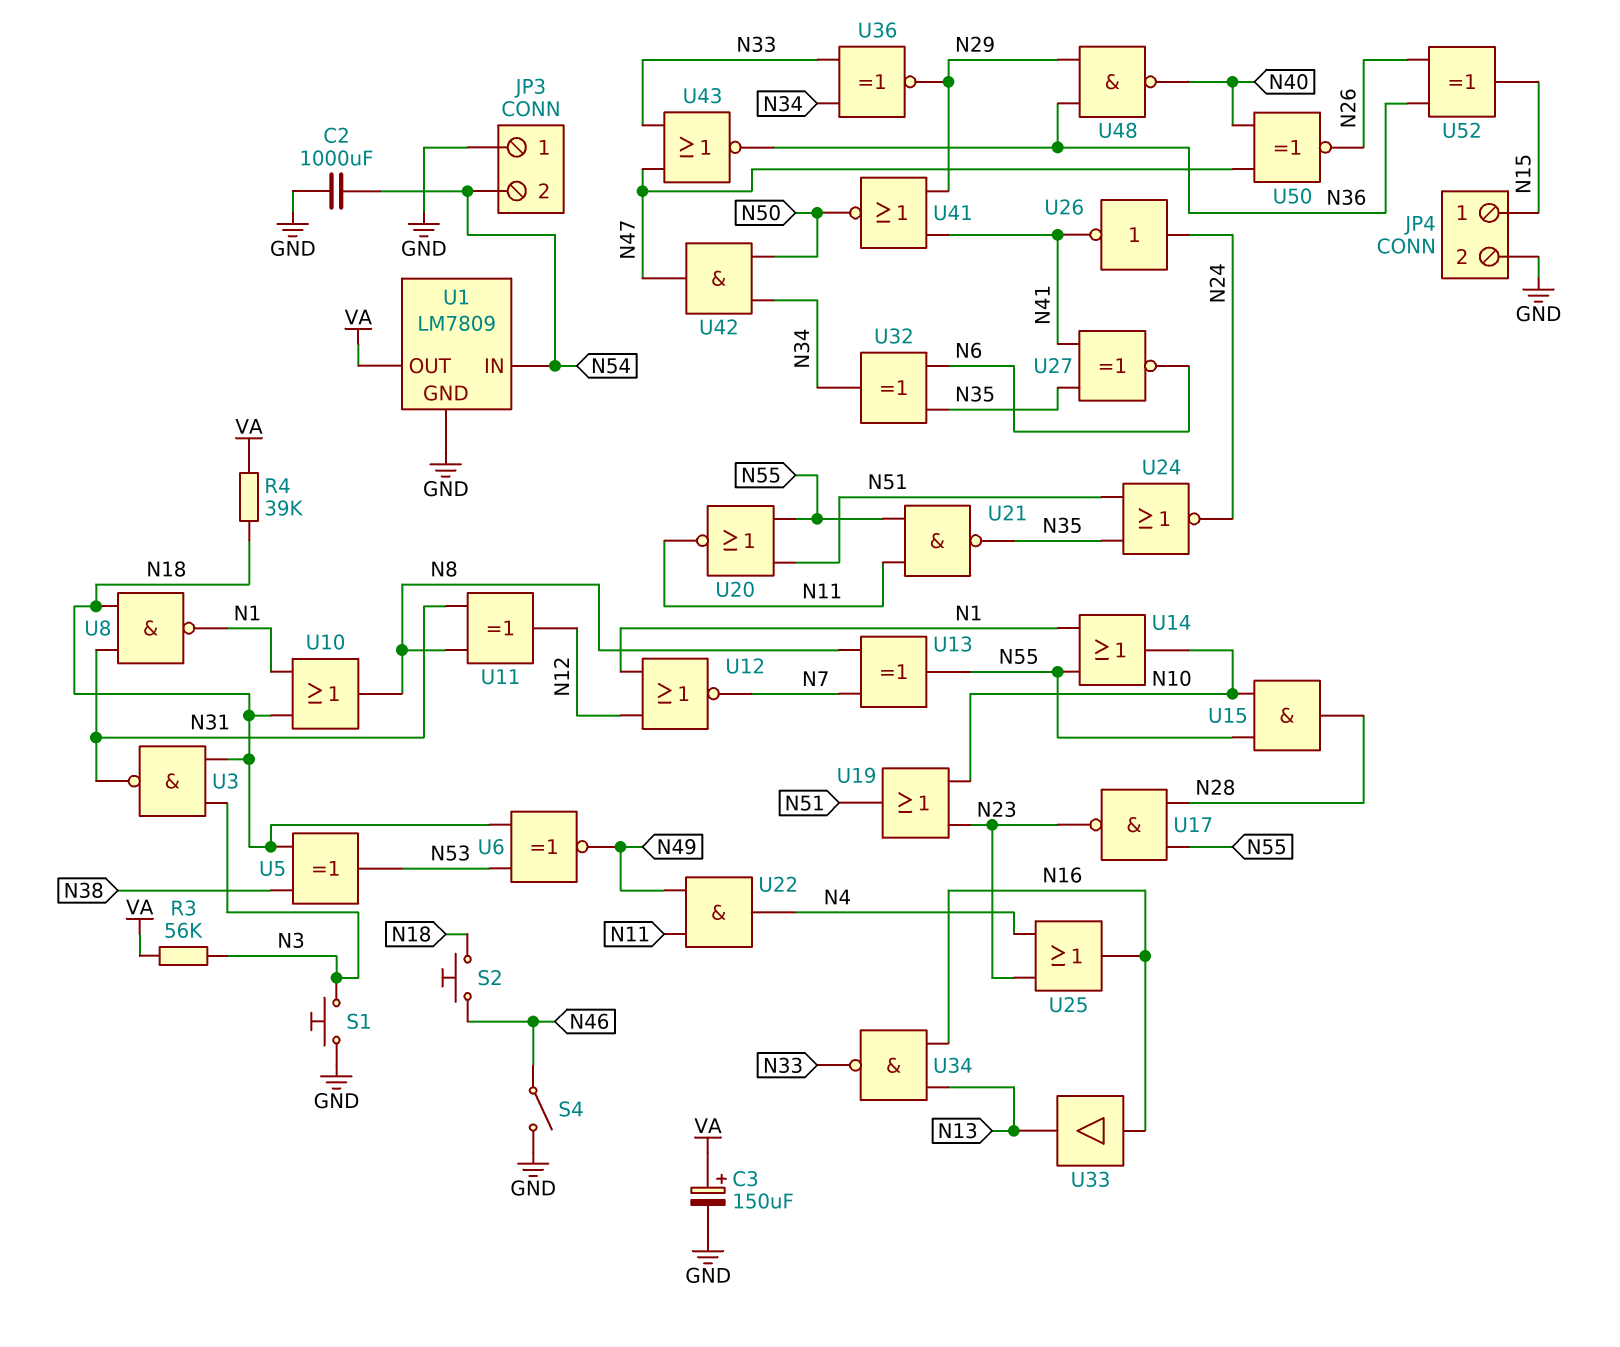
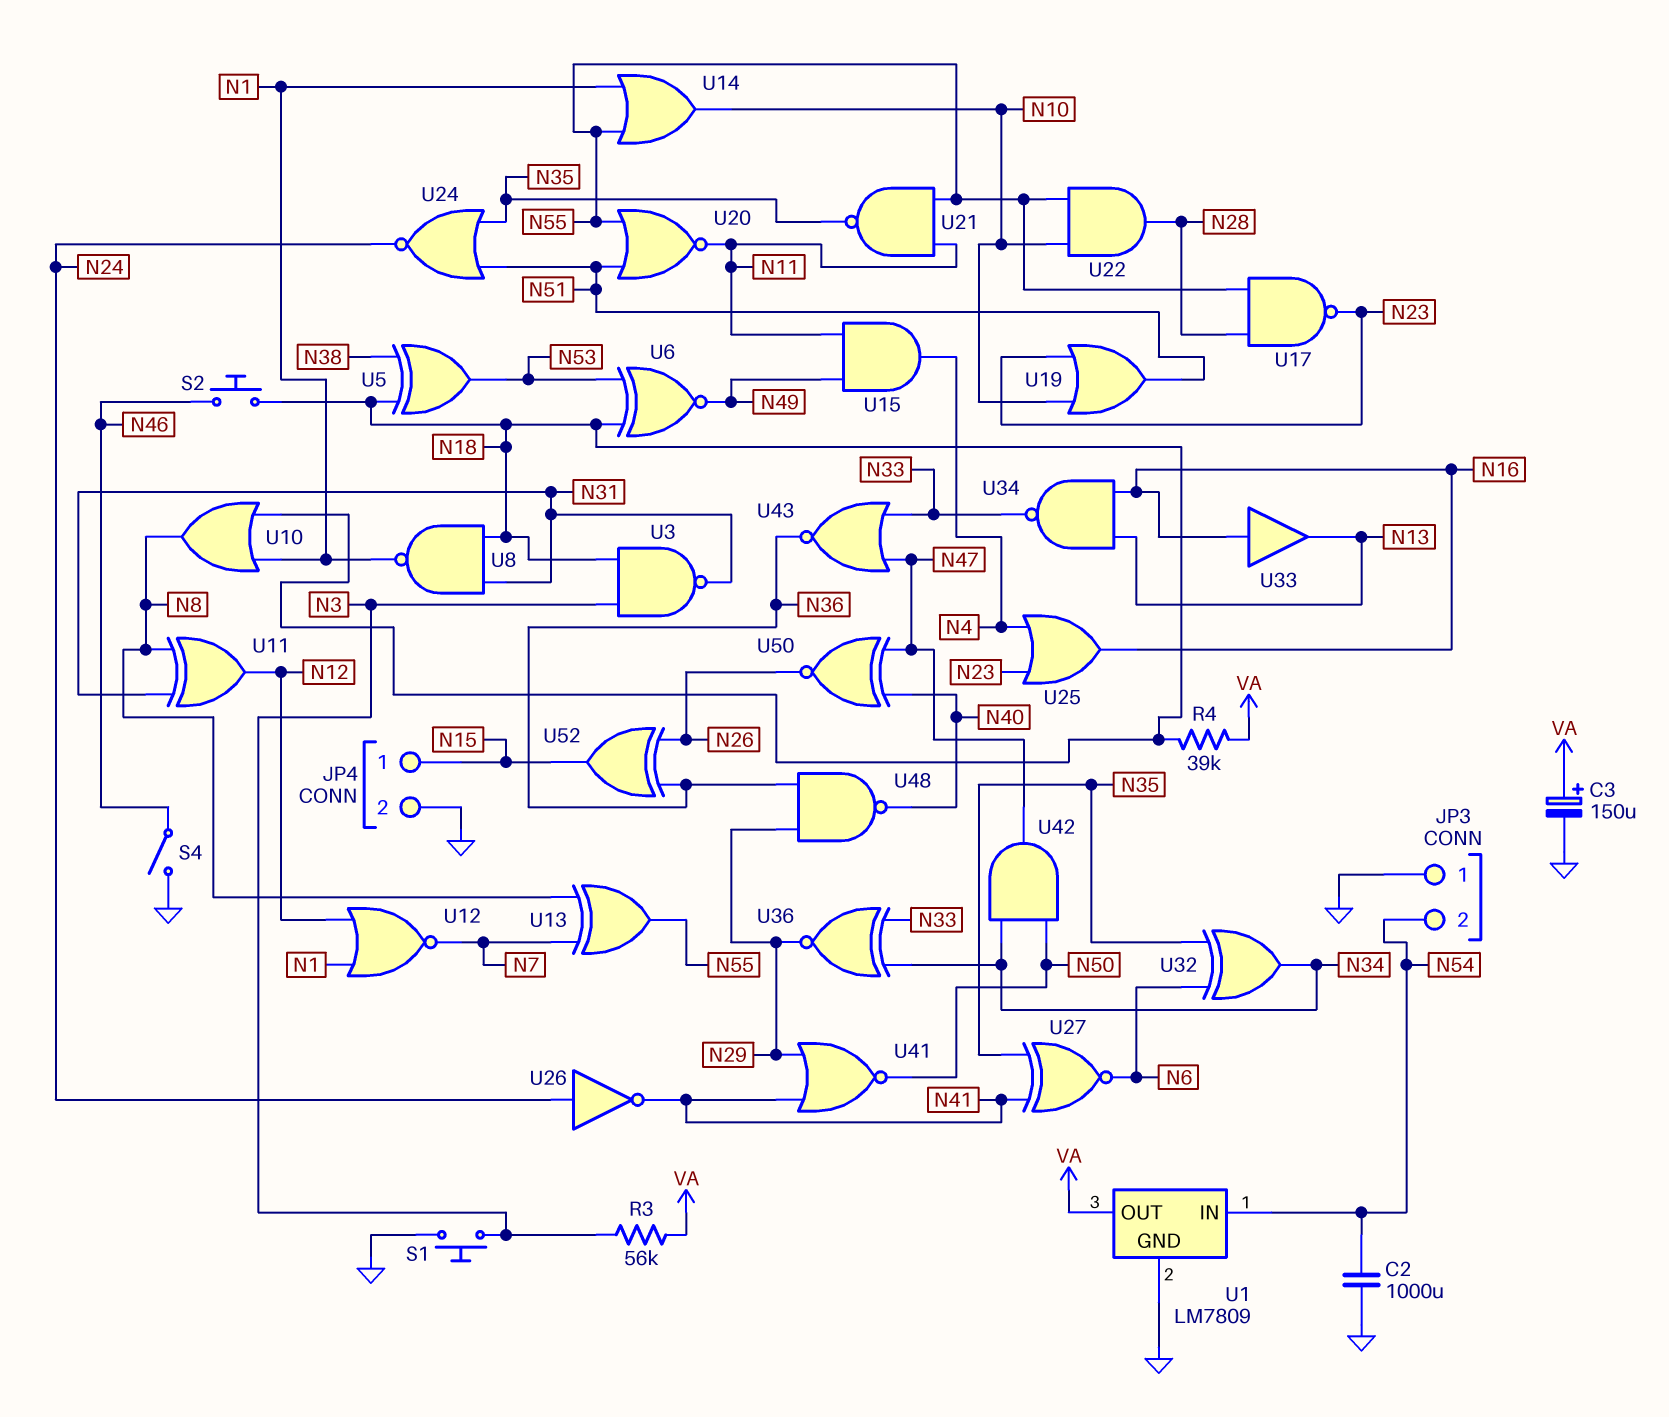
U15: AND (in N10, in N55, out N28) -> AND (in N11, in N49, out N4)
U22: AND (in N11, in N49, out N4) -> AND (in N10, in N55, out N28)

